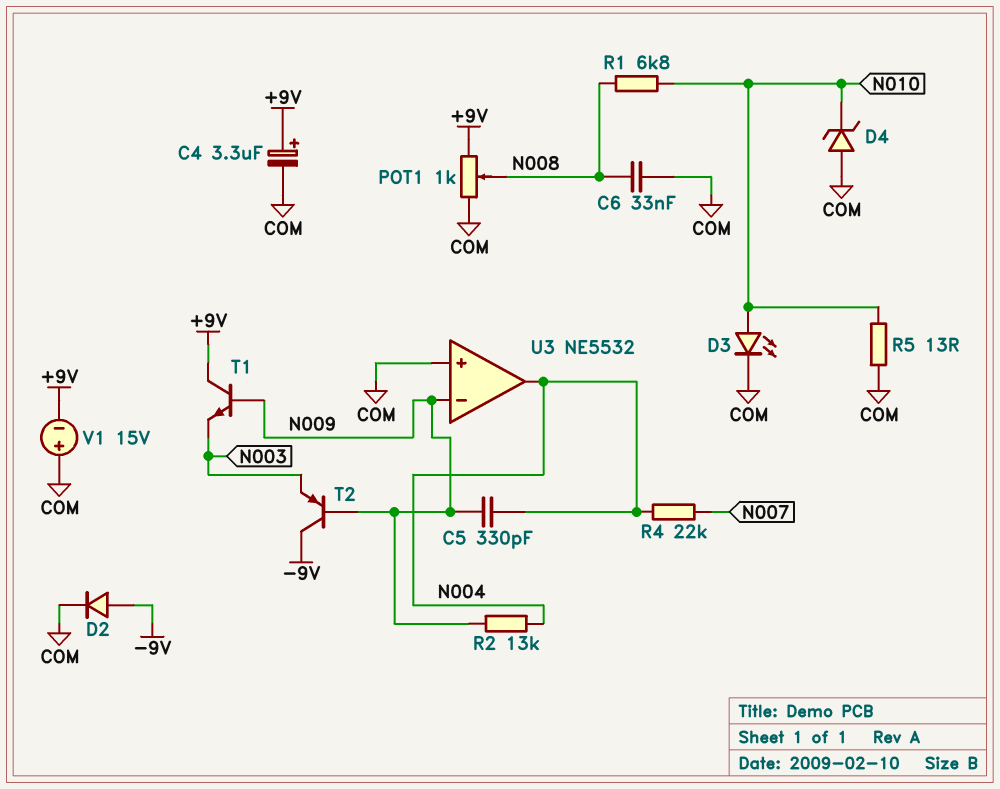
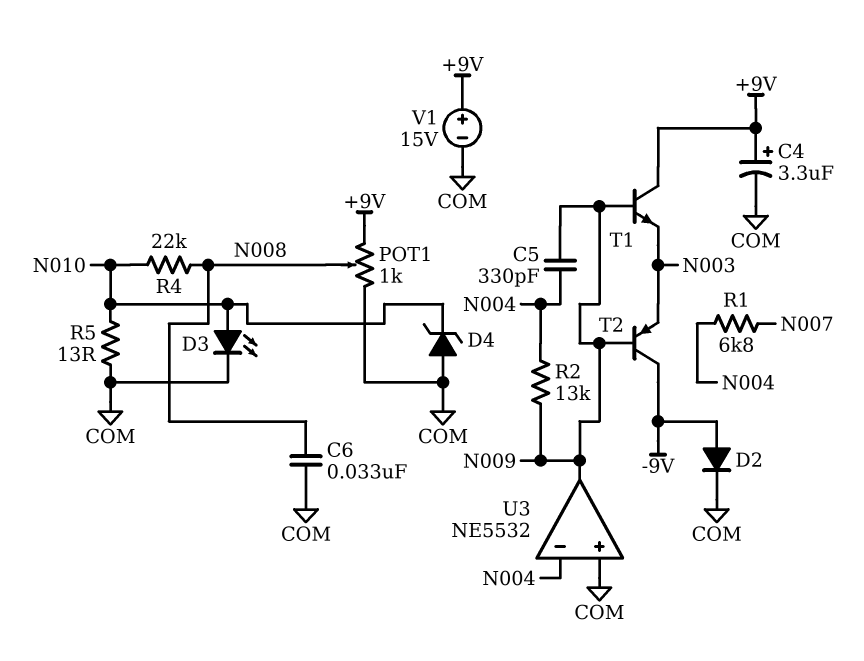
R1: 6.8k (N008, N010) -> 6.8k (N004, N007)
R4: 22k (N004, N007) -> 22k (N008, N010)
U3 pin in-: N009 -> N004
U3 pin out: N004 -> N009
V1: 15V (plus COM, minus +9V) -> 15V (plus +9V, minus COM)

